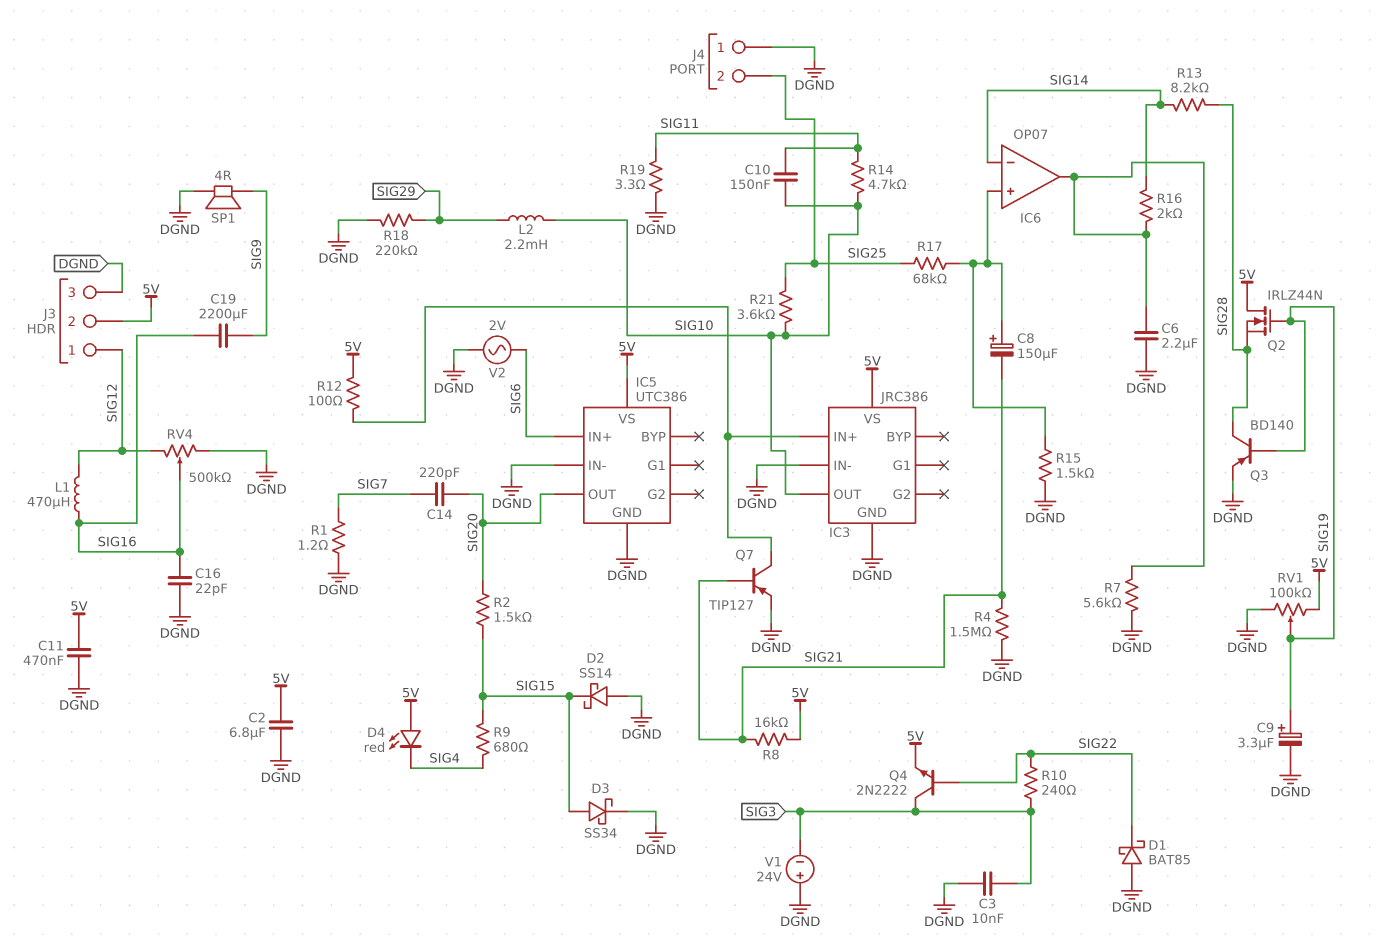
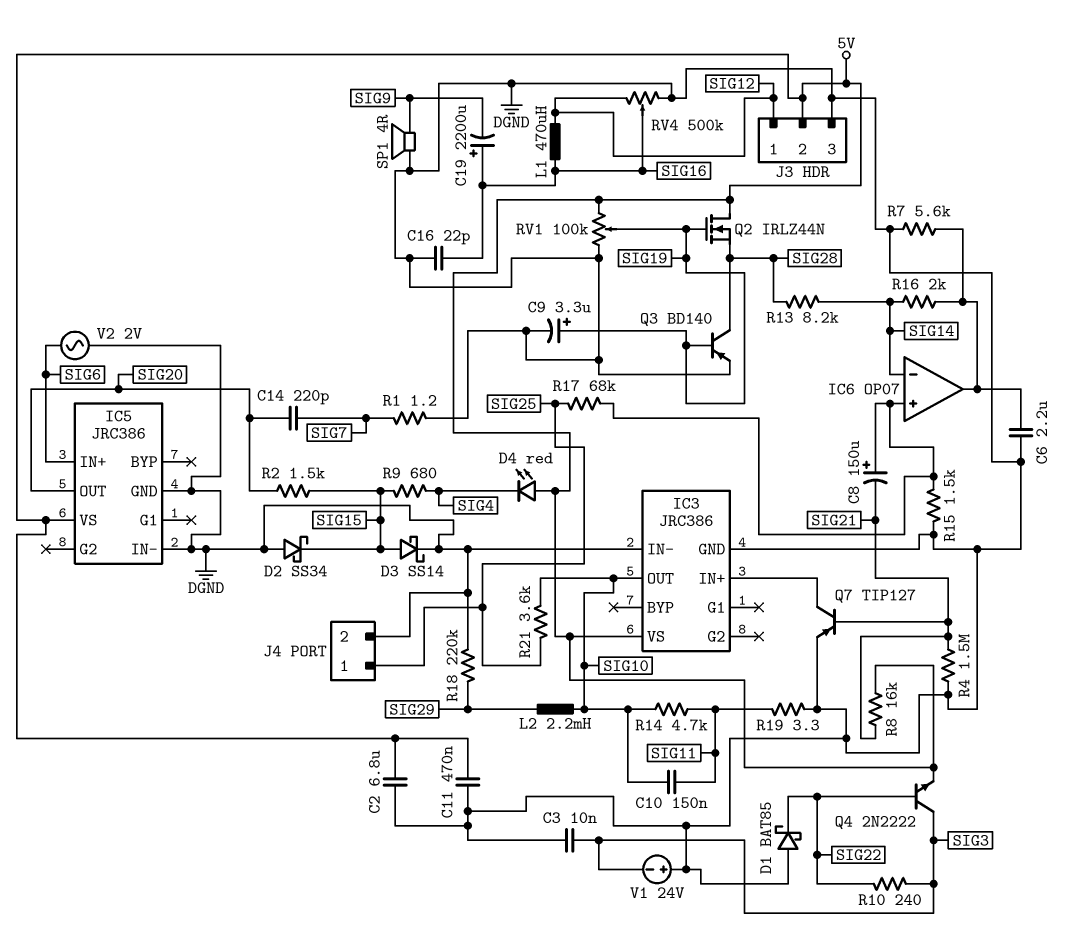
C19: 2200uF (SIG9, SIG16) -> 2200uF (plus SIG16, minus SIG9)
D2: schottky SS14 (A DGND, K SIG15) -> schottky SS34 (A DGND, K SIG15)
D3: schottky SS34 (A SIG15, K DGND) -> schottky SS14 (A SIG15, K DGND)
IC5: UTC386 -> JRC386
J4 pin 1: DGND -> SIG25
J4 pin 2: SIG25 -> DGND
R12: 100 (5V, IC3/IN+) -> none

